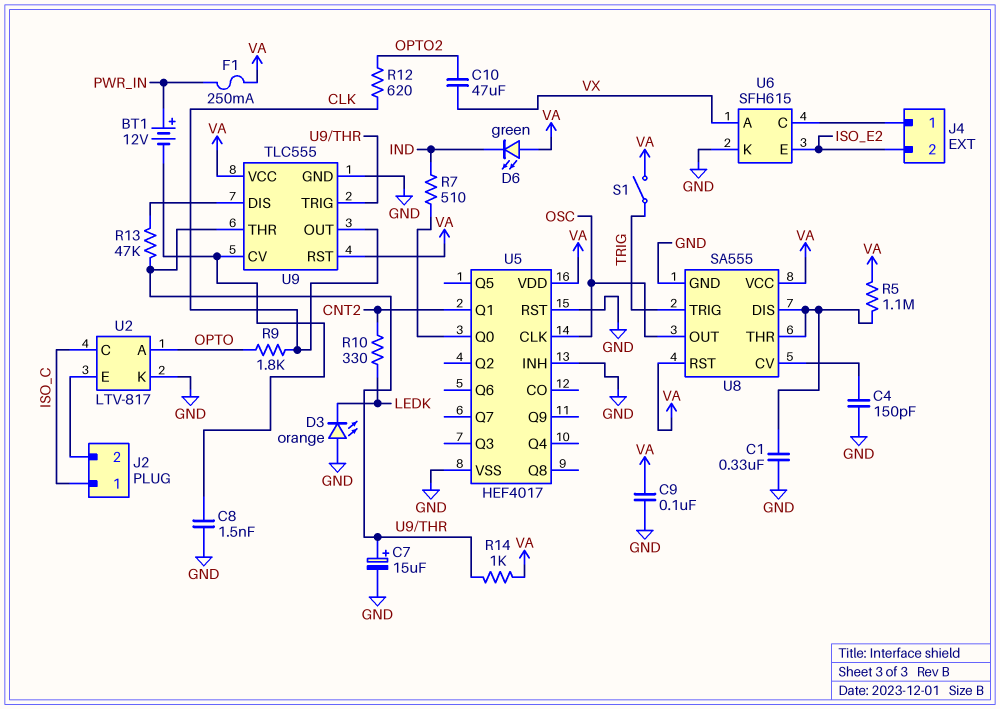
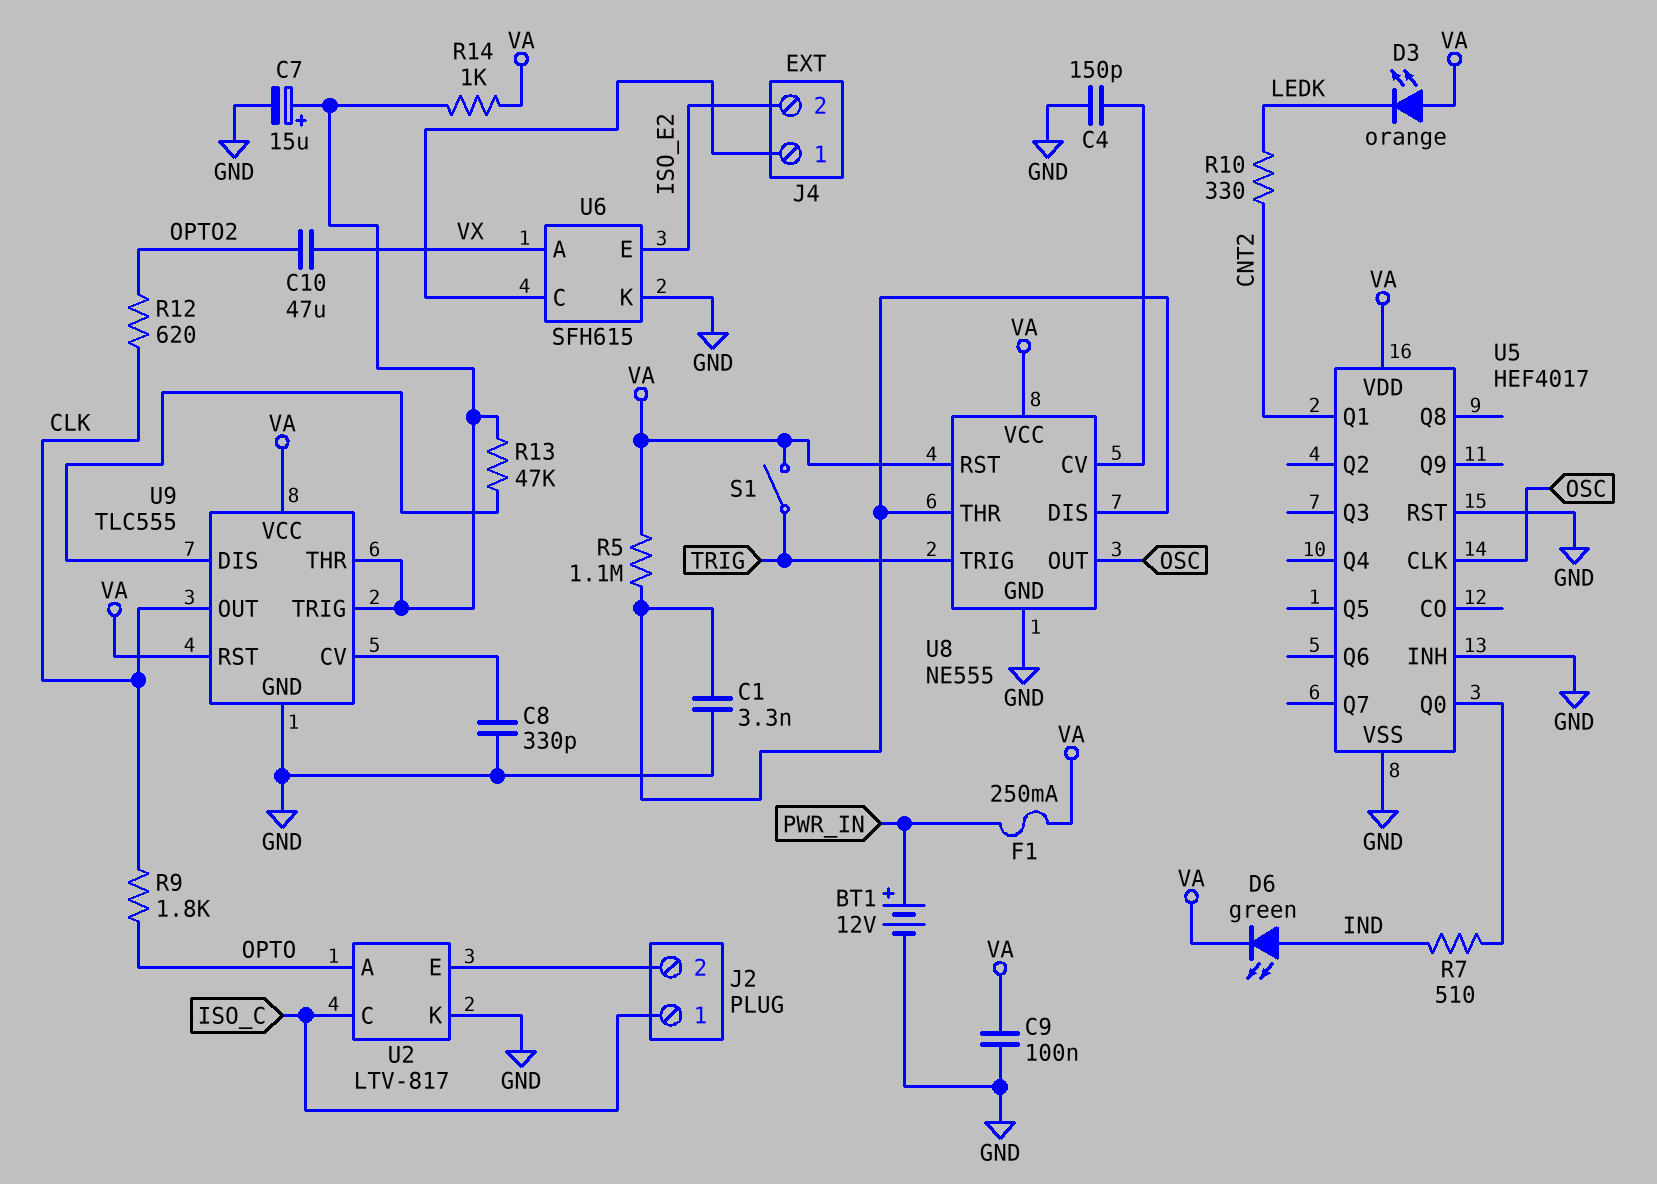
BT1: 12V (plus PWR_IN, minus U9/CV) -> 12V (plus PWR_IN, minus GND)
C1: 330nF (GND, U8/DIS) -> 3.3nF (GND, U8/DIS)
C8: 1.5nF (GND, U9/CV) -> 330pF (GND, U9/CV)
D3: LED orange (A GND, K LEDK) -> LED orange (A VA, K LEDK)
D6: LED green (A VA, K IND) -> LED green (A IND, K VA)
U8: SA555 -> NE555

